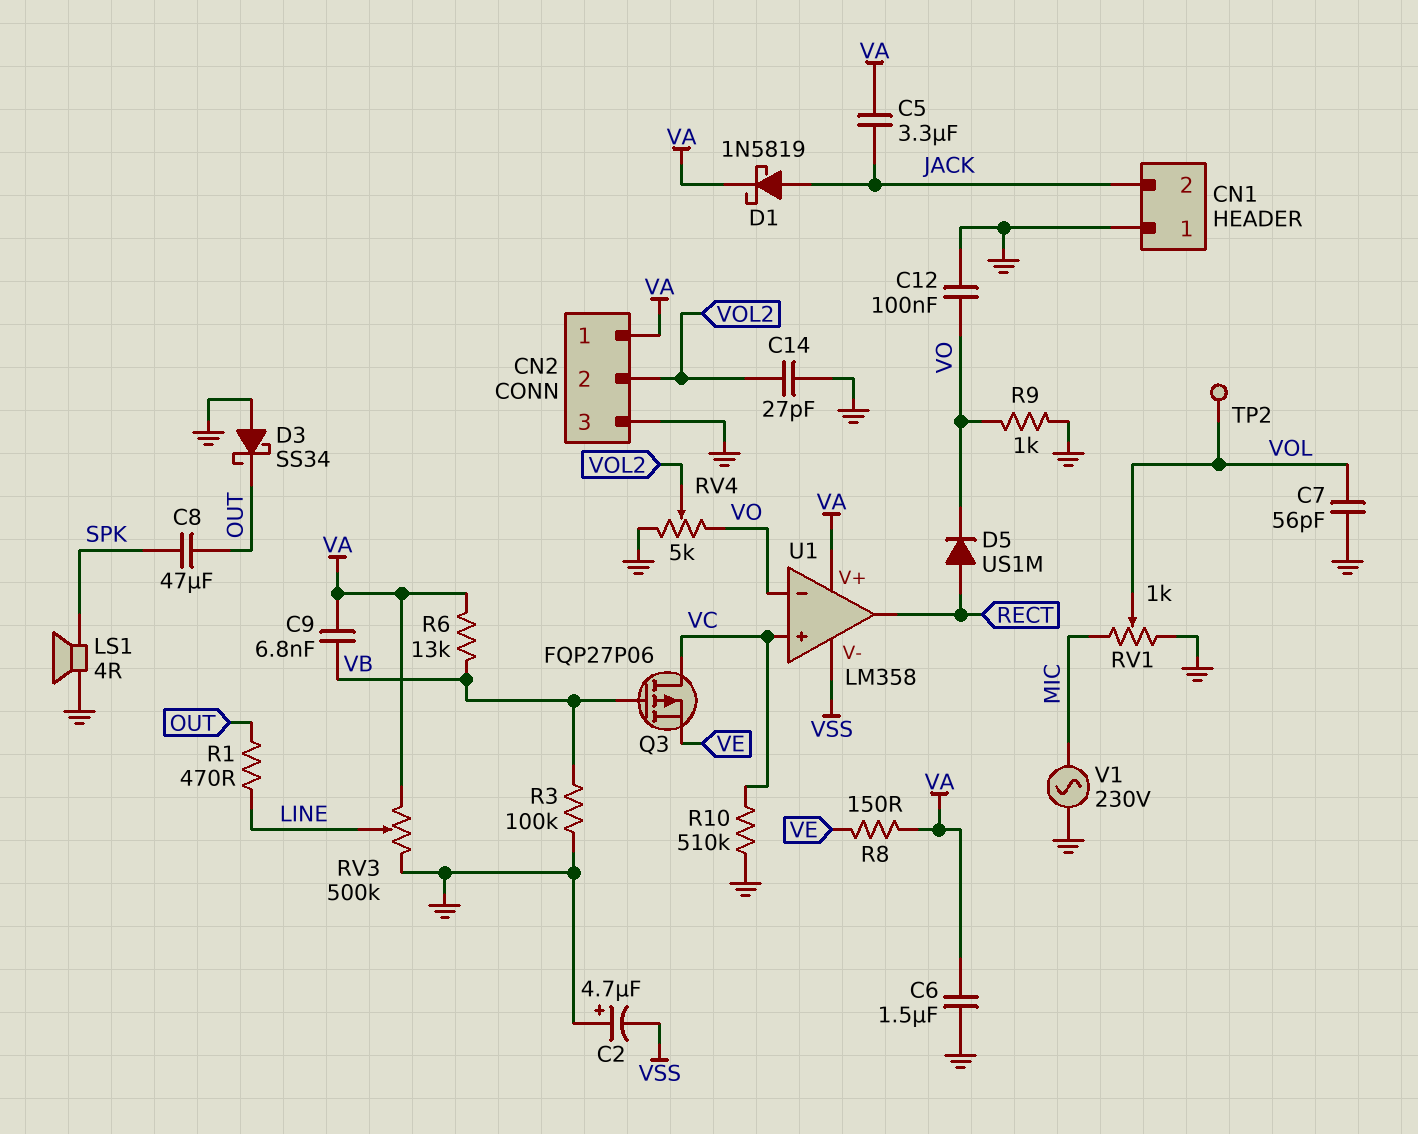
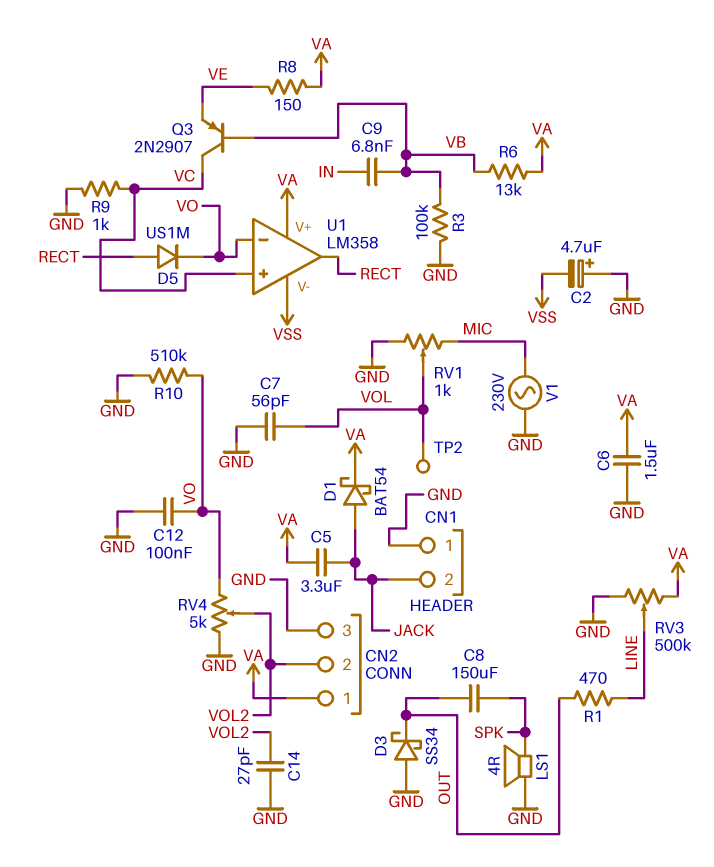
C8: 47uF (OUT, SPK) -> 150uF (OUT, SPK)
C9: 6.8nF (VA, VB) -> 6.8nF (IN, VB)
D1: schottky 1N5819 (A JACK, K VA) -> schottky BAT54 (A JACK, K VA)
Q3: PMOS FQP27P06 (G VB, D VC, S VE) -> PNP 2N2907 (B VB, C VC, E VE)
R9: 1k (GND, VO) -> 1k (GND, VC)
R10: 510k (GND, VC) -> 510k (GND, VO)

